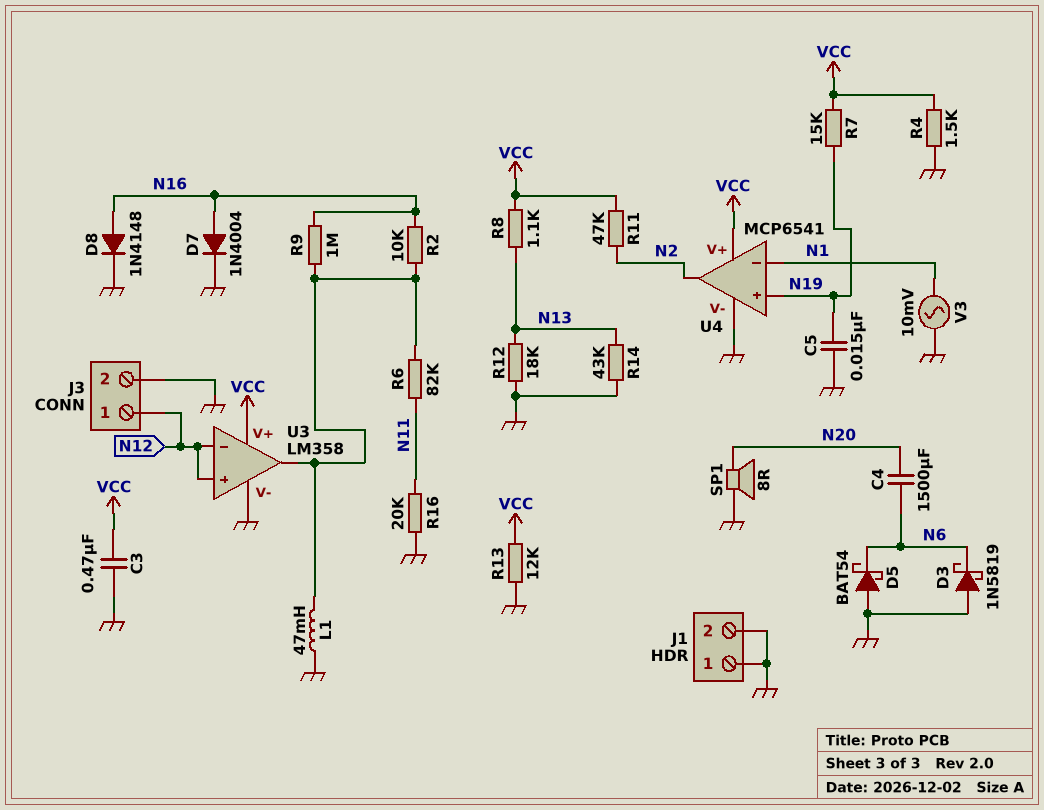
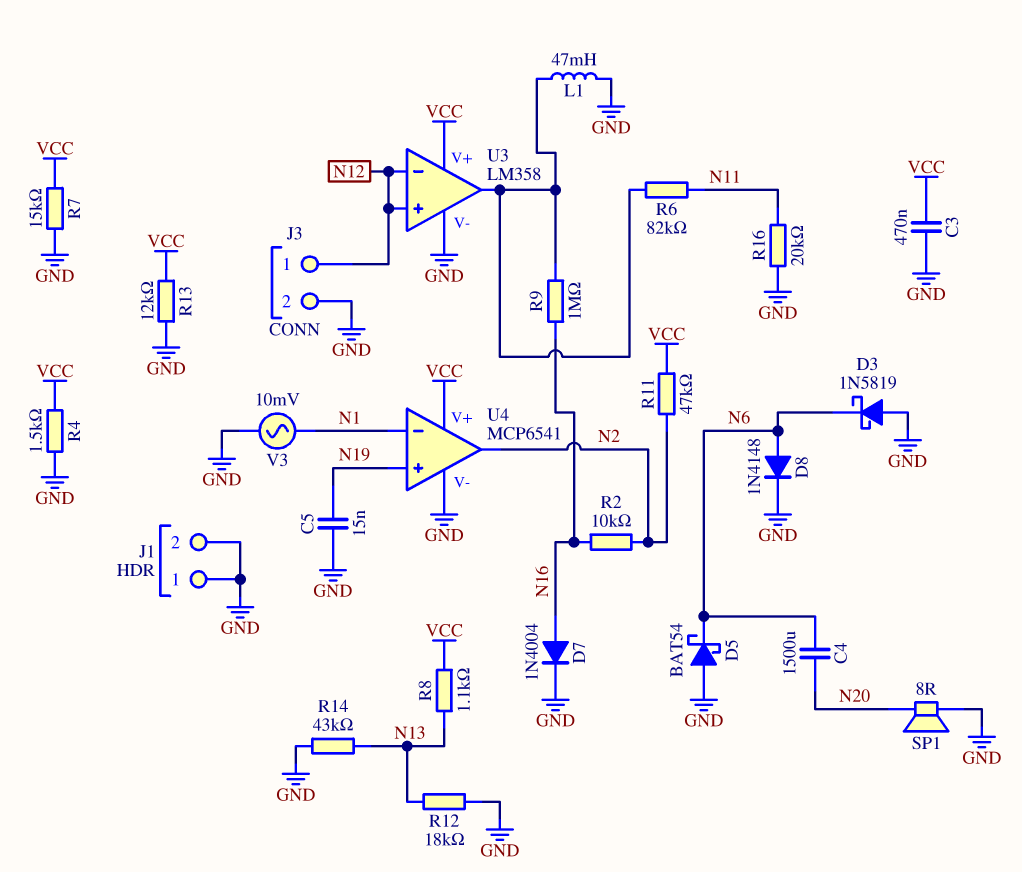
D8: diode 1N4148 (A N16, K GND) -> diode 1N4148 (A N6, K GND)
R2: 10k (N16, U3/out) -> 10k (N2, N16)
R7: 15k (N19, VCC) -> 15k (GND, VCC)

